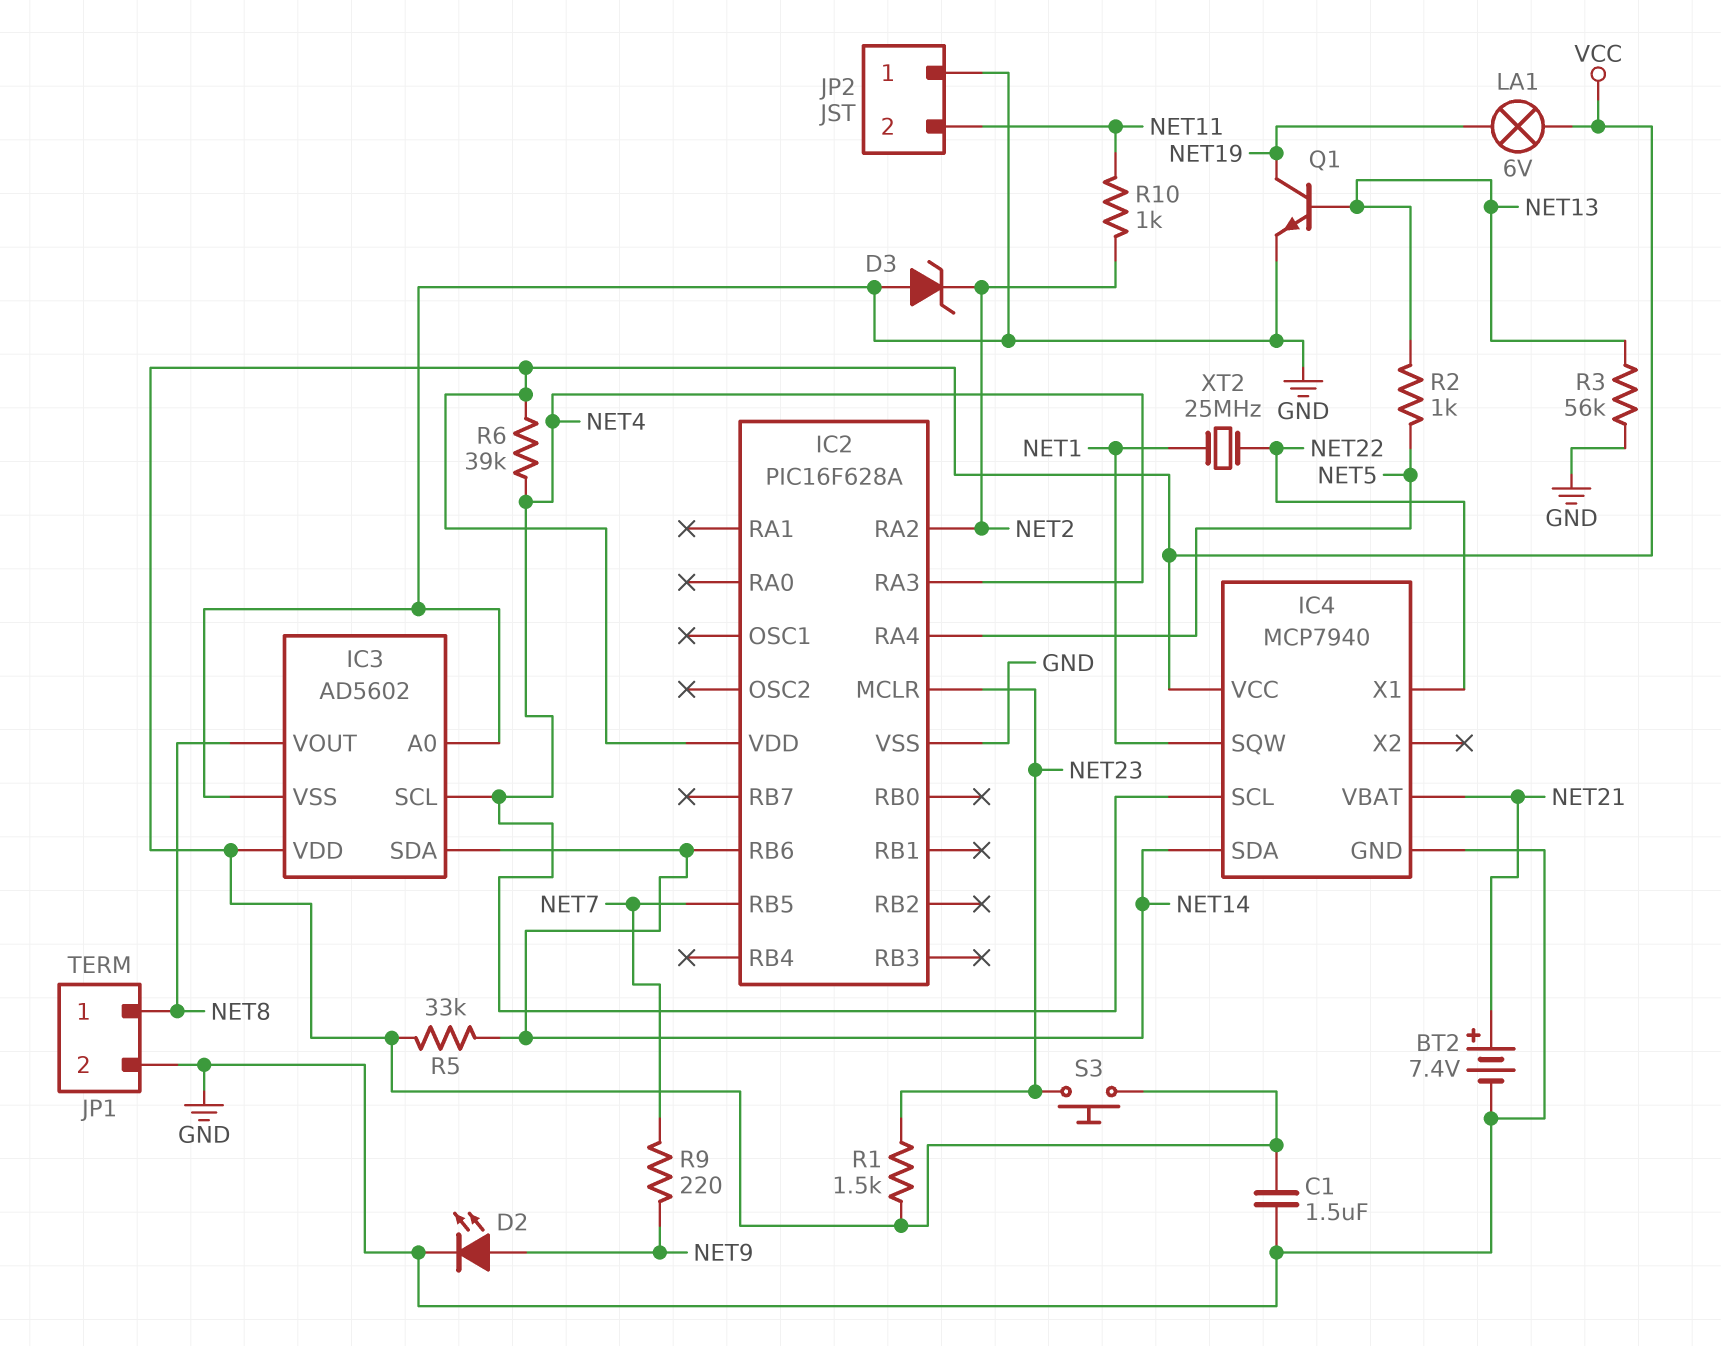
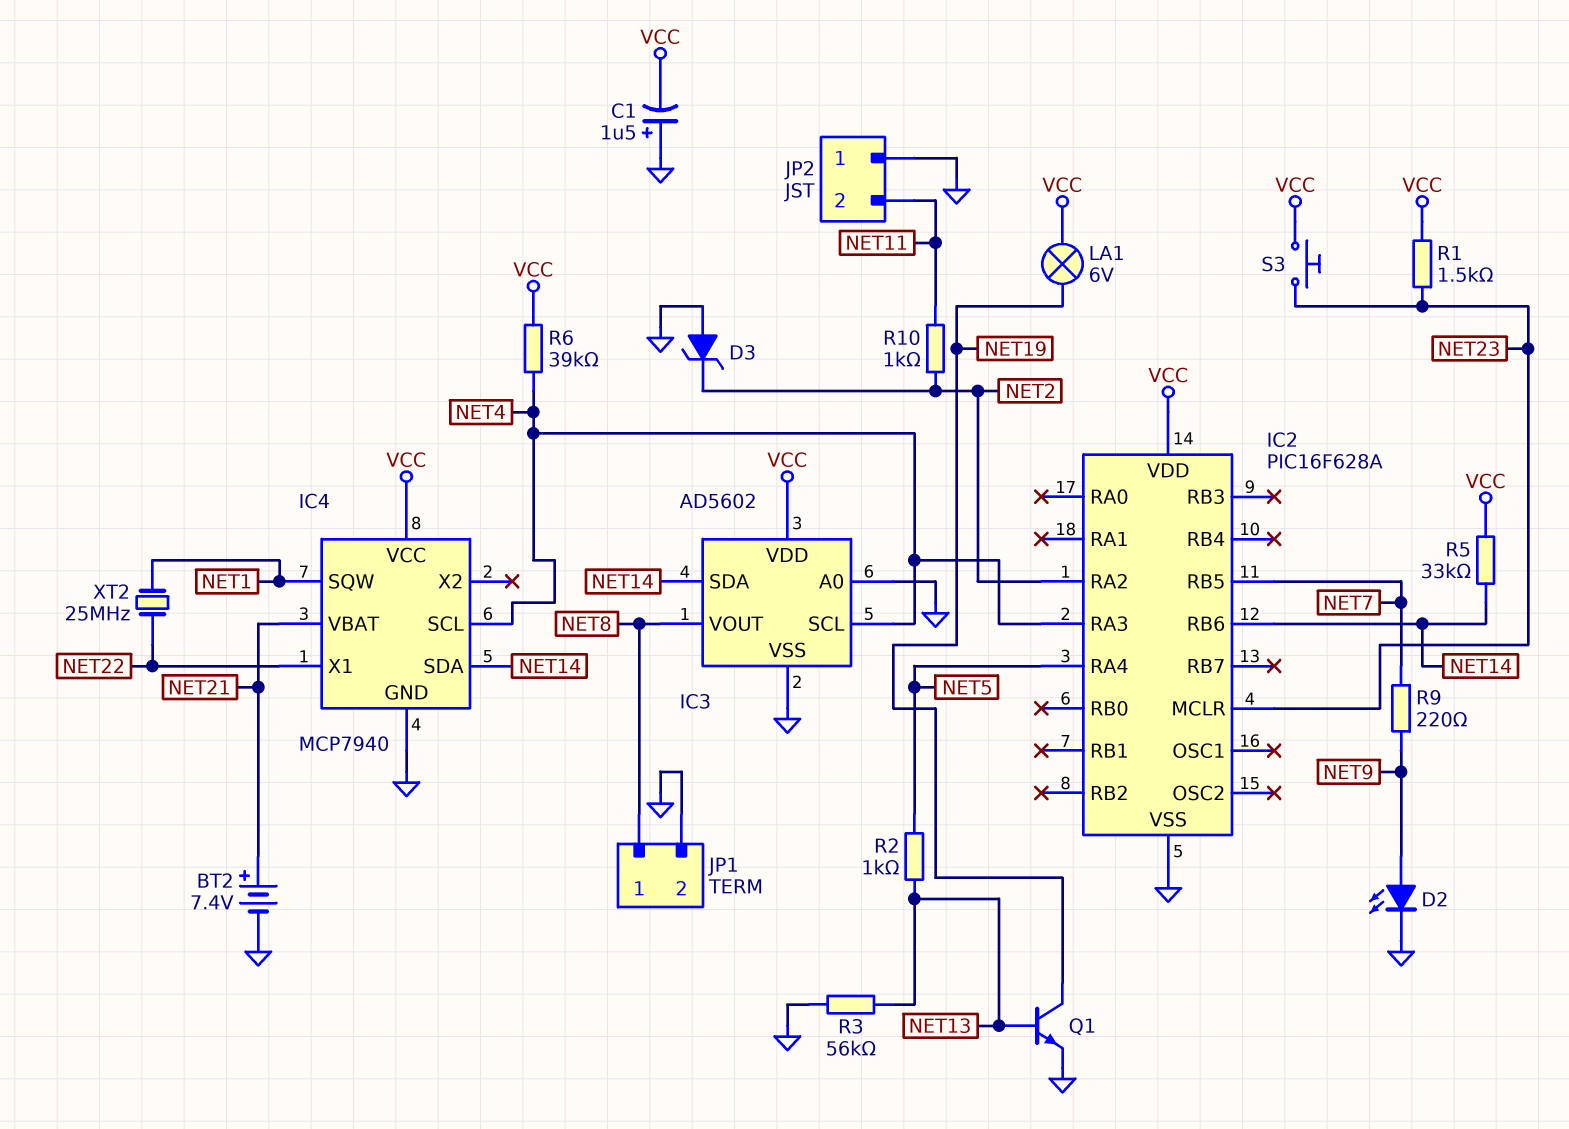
C1: 1.5uF (GND, VCC) -> 1.5uF (plus GND, minus VCC)

